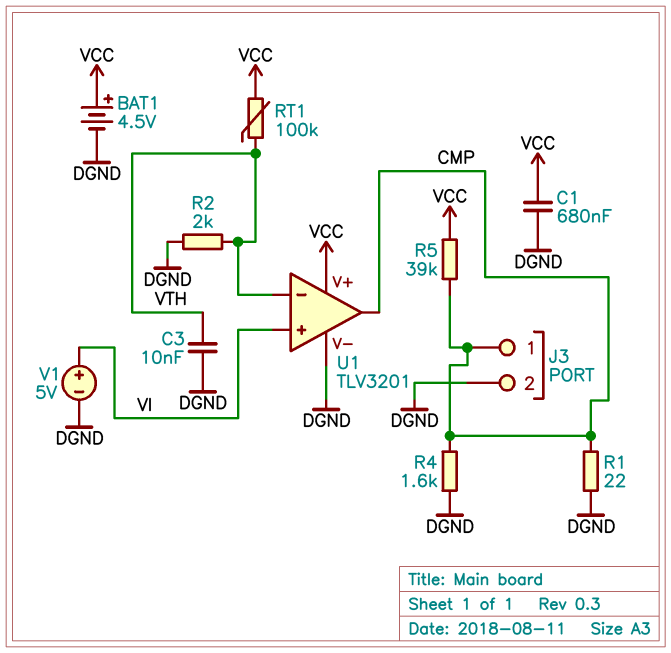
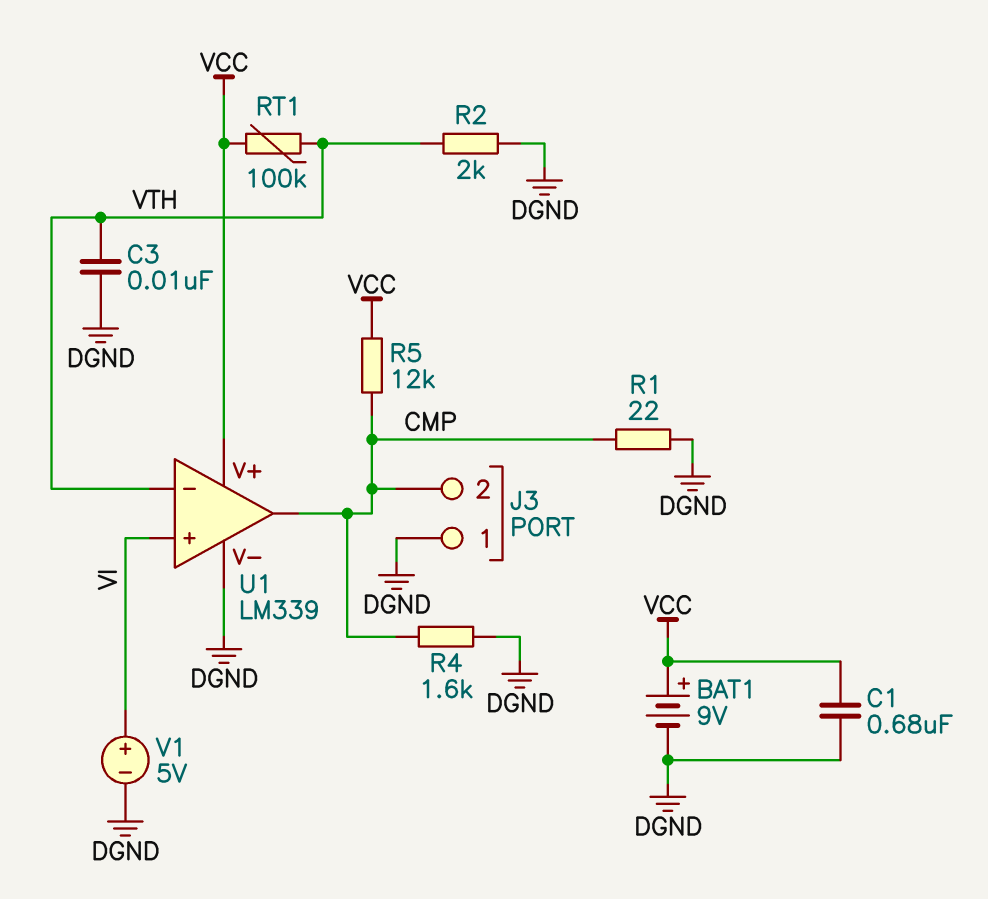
BAT1: 4.5V (plus VCC, minus DGND) -> 9V (plus VCC, minus DGND)
J3 pin 1: CMP -> DGND
J3 pin 2: DGND -> CMP
R5: 39k (CMP, VCC) -> 12k (CMP, VCC)
U1: TLV3201 -> LM339

